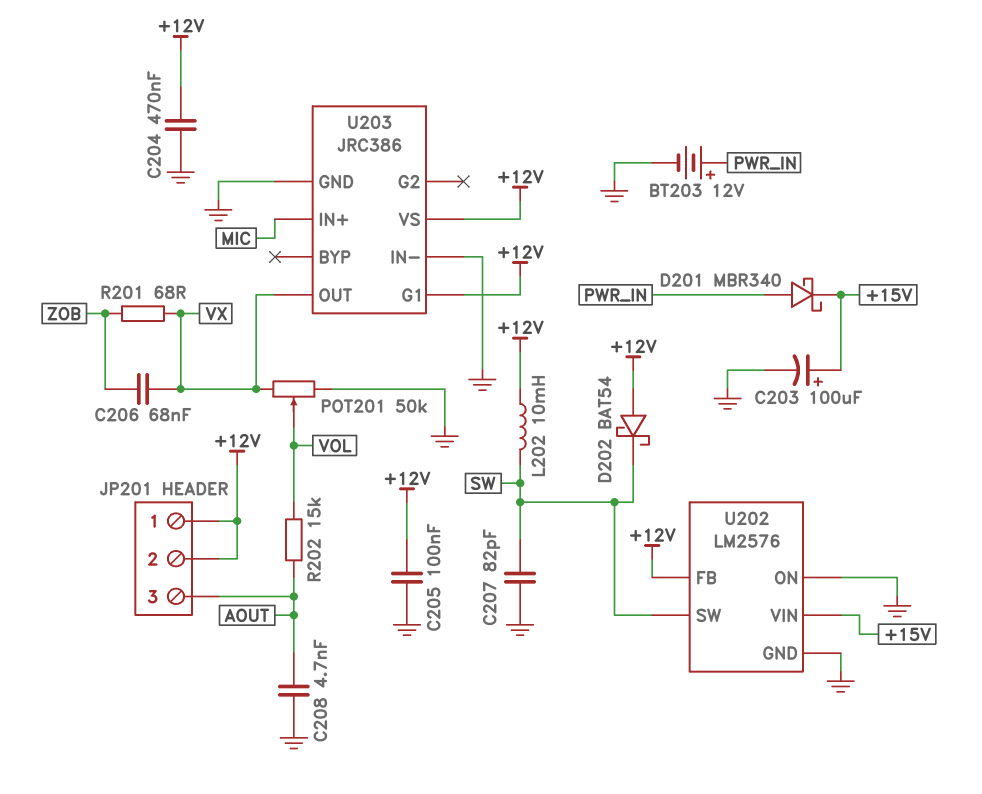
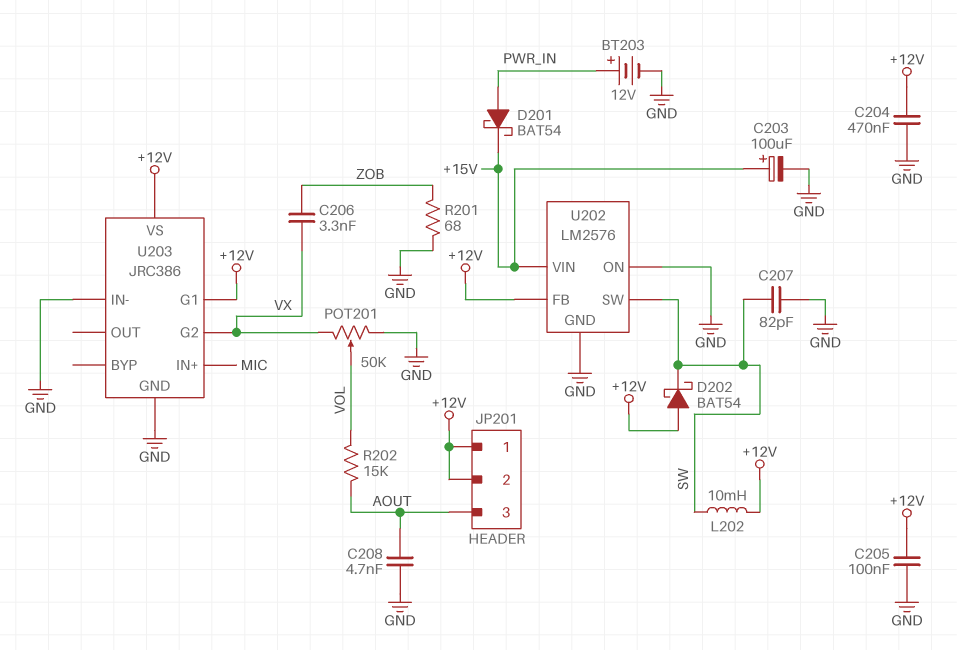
C206: 68nF (VX, ZOB) -> 3.3nF (VX, ZOB)
D201: schottky MBR340 (A PWR_IN, K +15V) -> schottky BAT54 (A PWR_IN, K +15V)
R201: 68 (VX, ZOB) -> 68 (GND, ZOB)
U203 pin G2: none -> VX
U203 pin OUT: VX -> none

